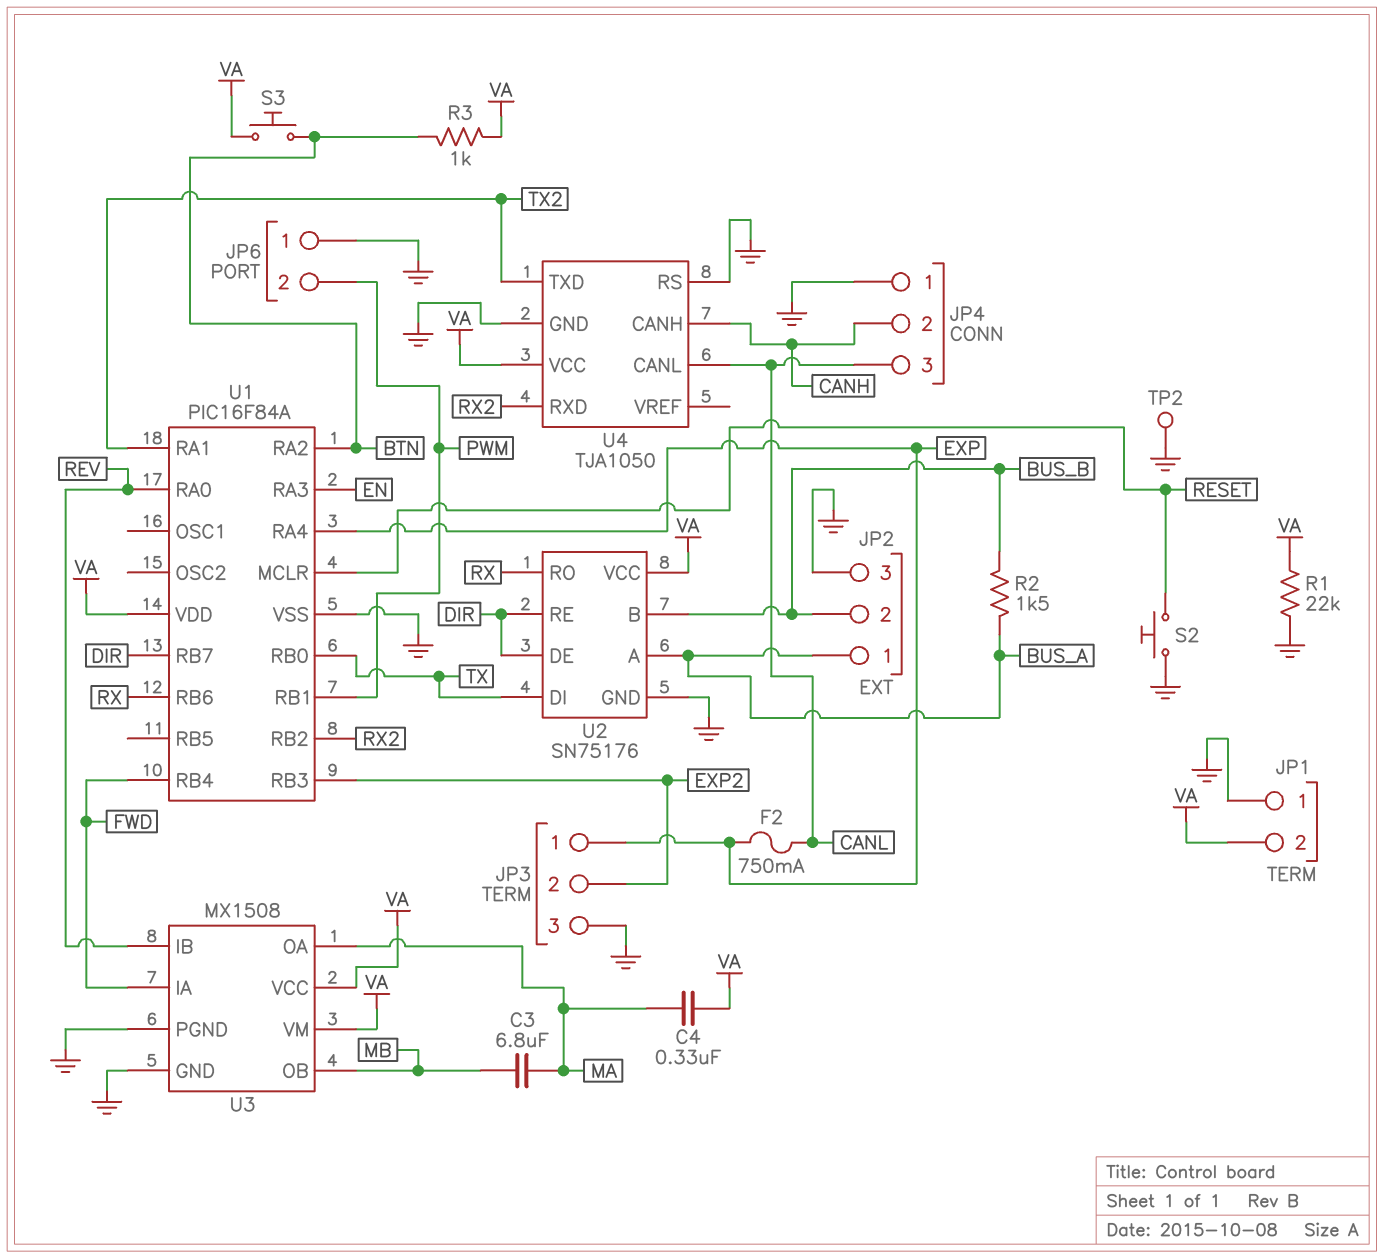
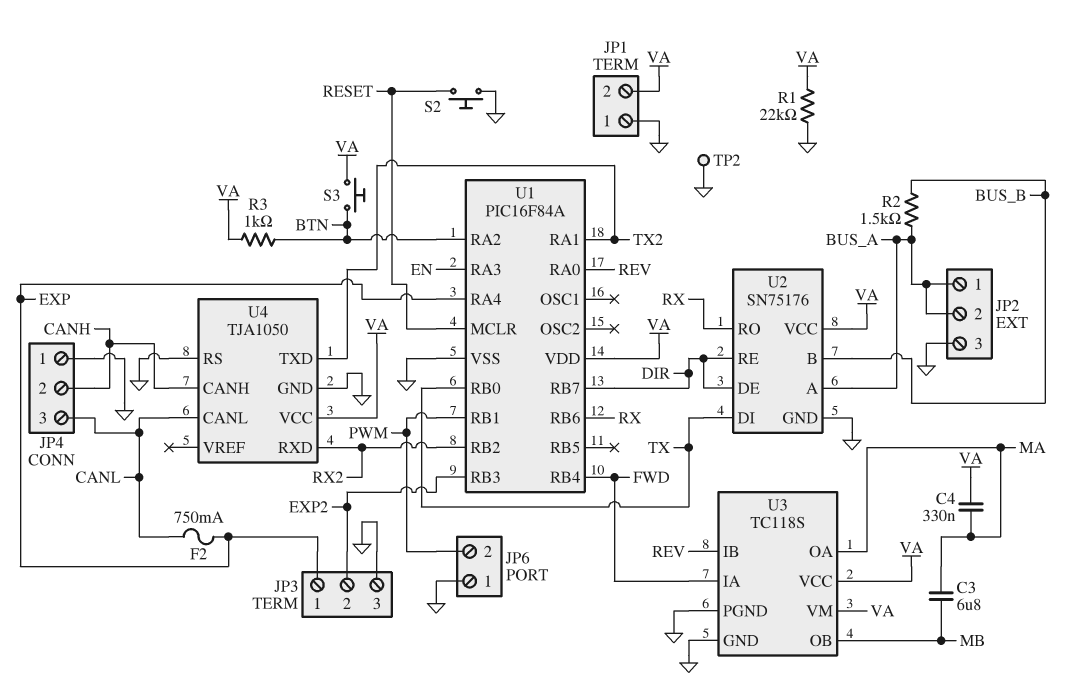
JP2 pin 2: BUS_B -> BUS_A
U3: MX1508 -> TC118S

